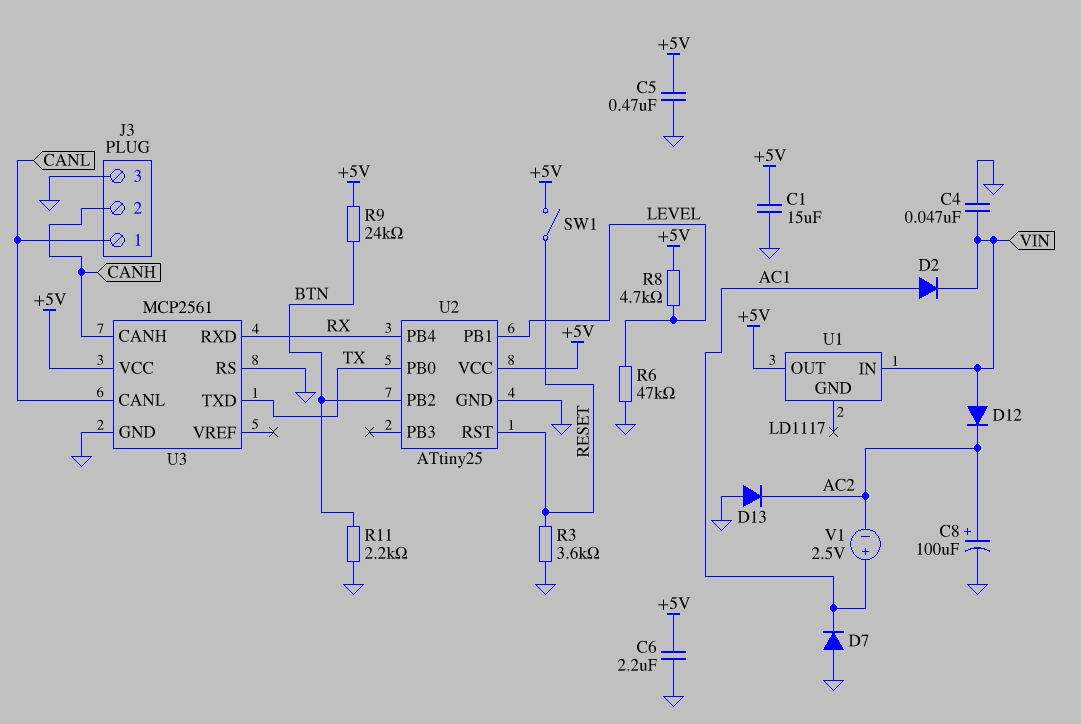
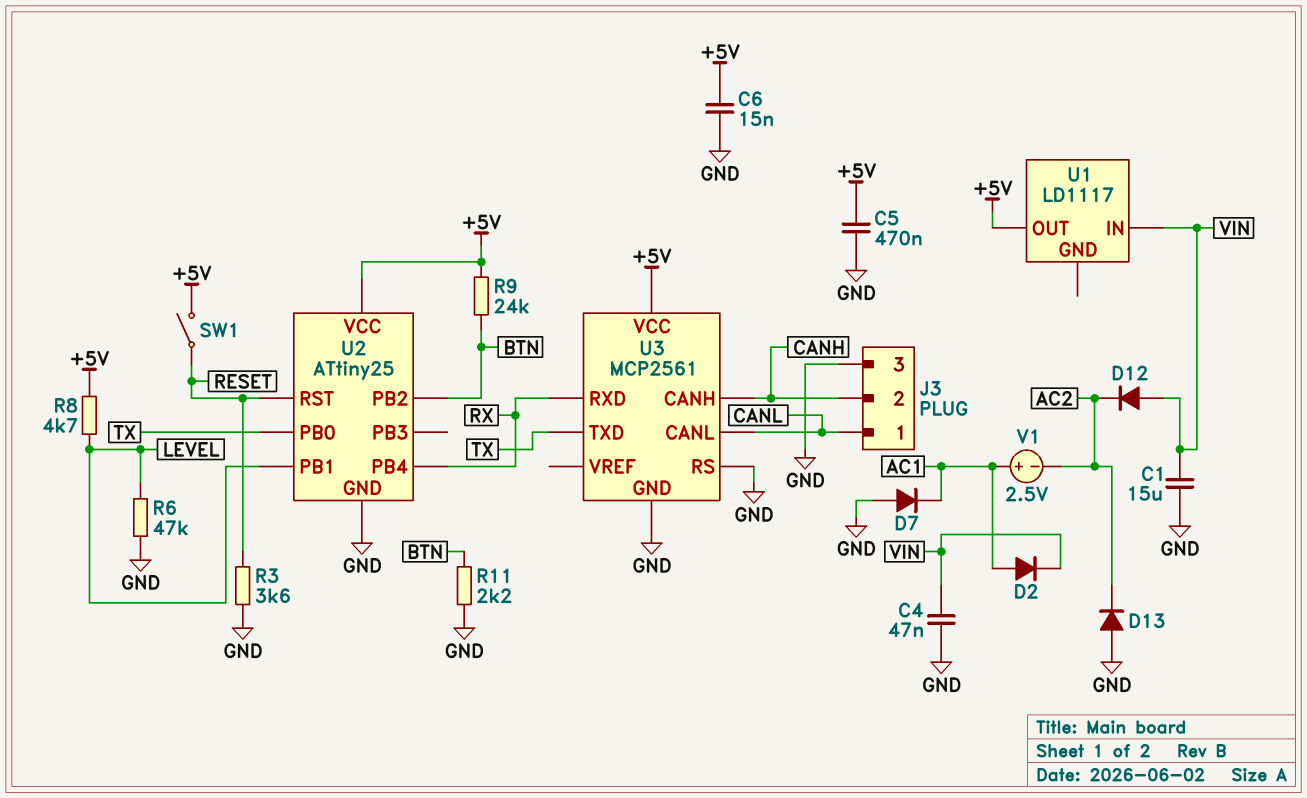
C1: 15uF (+5V, GND) -> 15uF (GND, VIN)
C6: 2.2uF (+5V, GND) -> 15nF (+5V, GND)
C8: 100uF (plus AC2, minus GND) -> none

